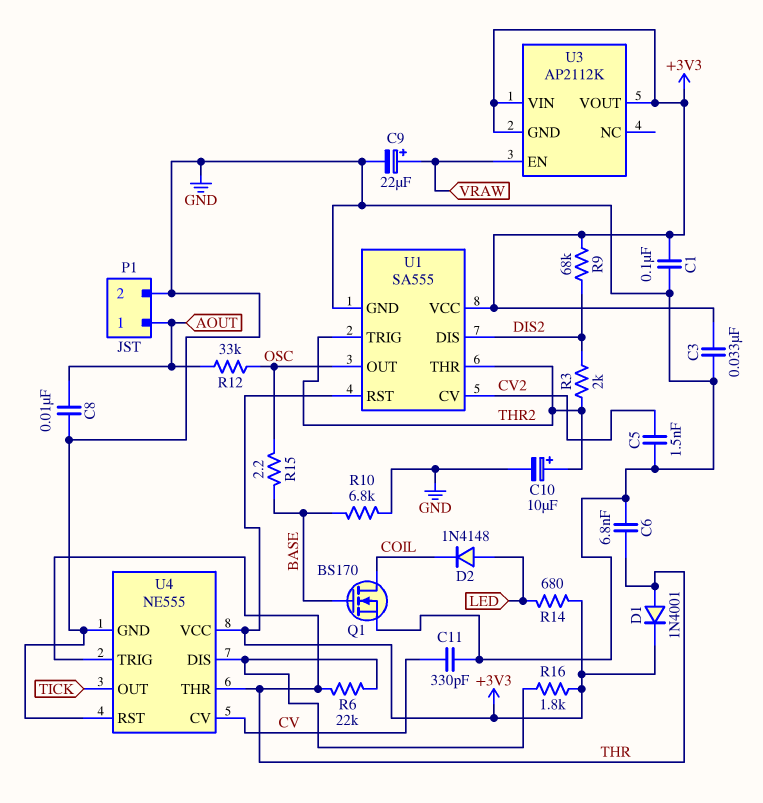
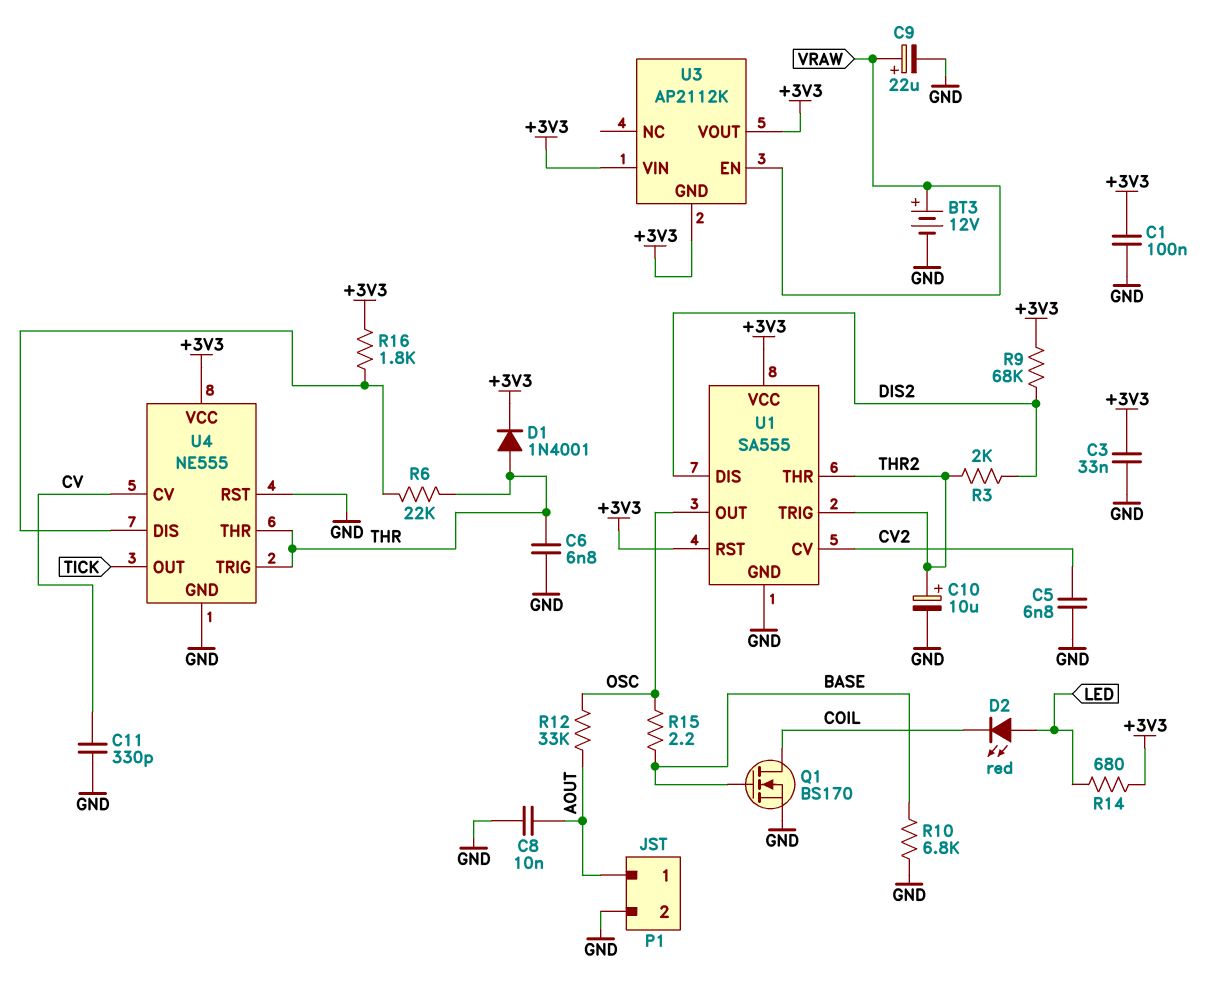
BT3: none -> 12V (plus VRAW, minus GND)
C5: 1.5nF (CV2, GND) -> 6.8nF (CV2, GND)
D2: diode 1N4148 (A LED, K COIL) -> LED red (A LED, K COIL)

